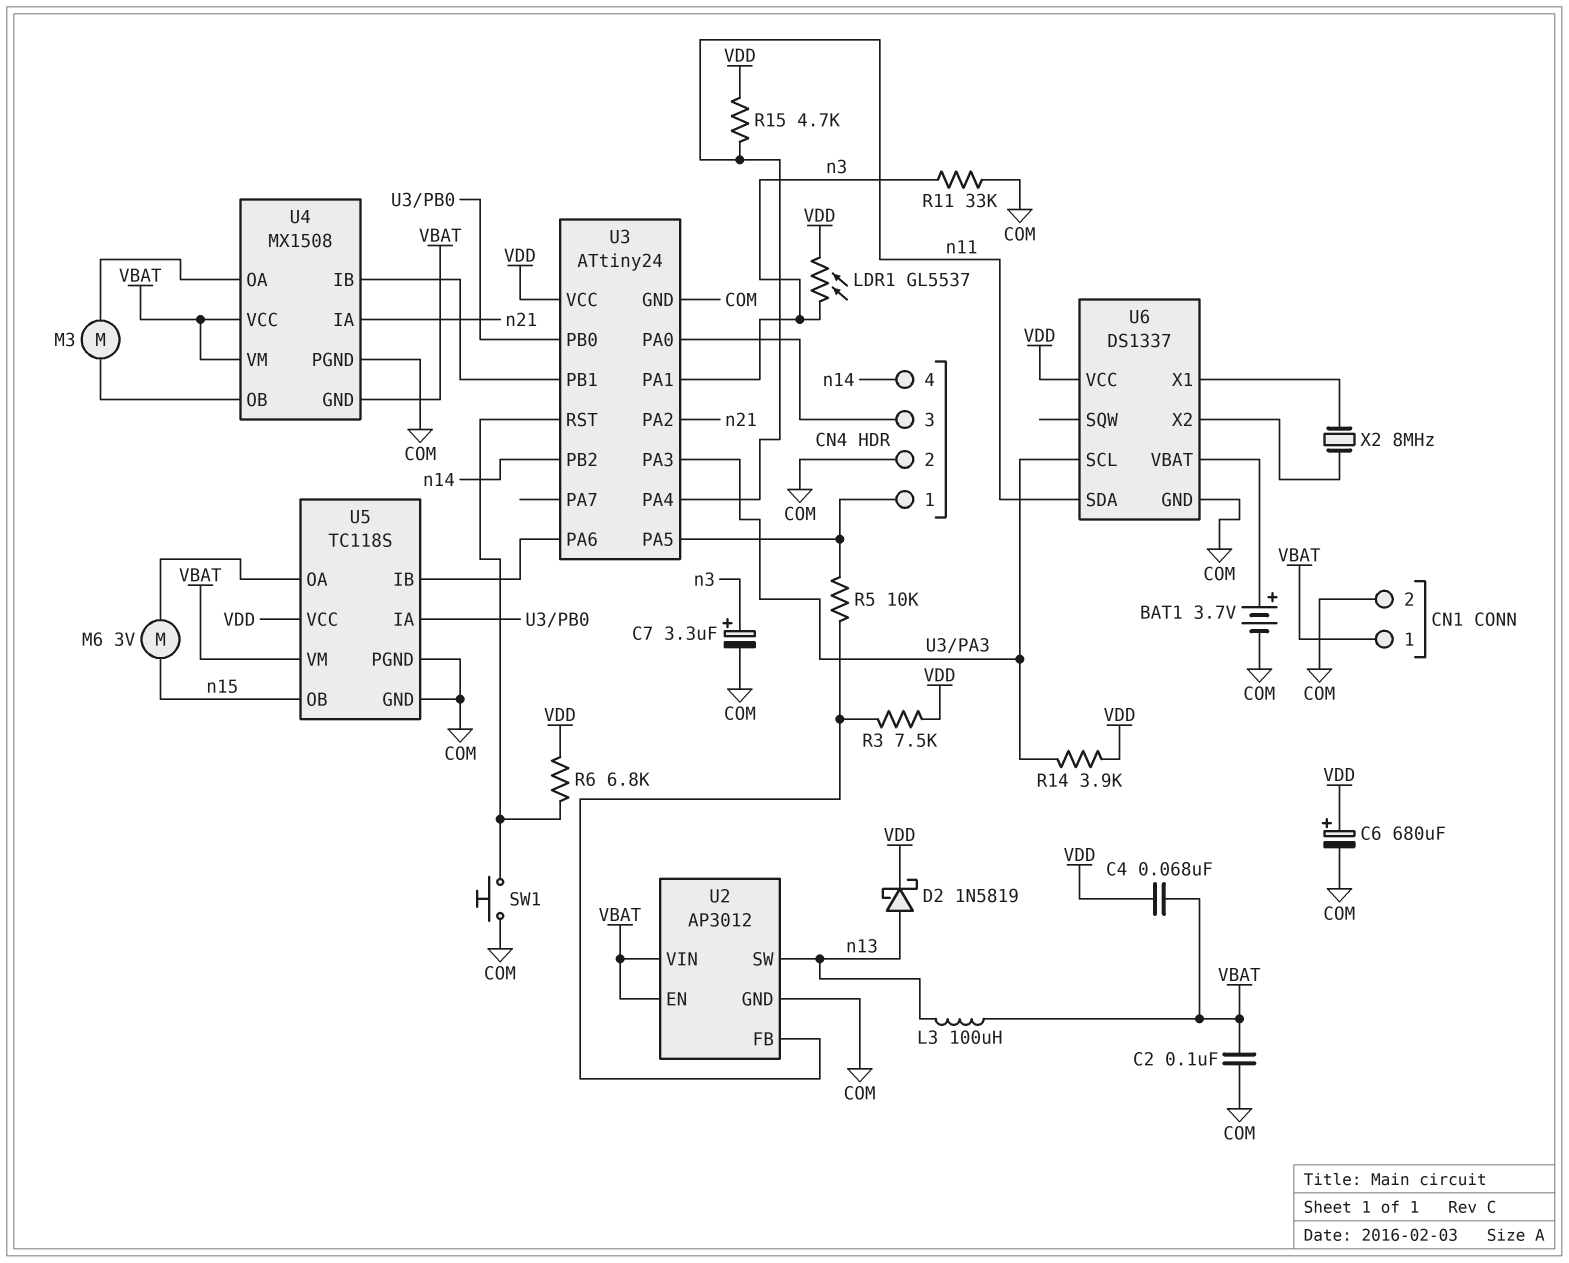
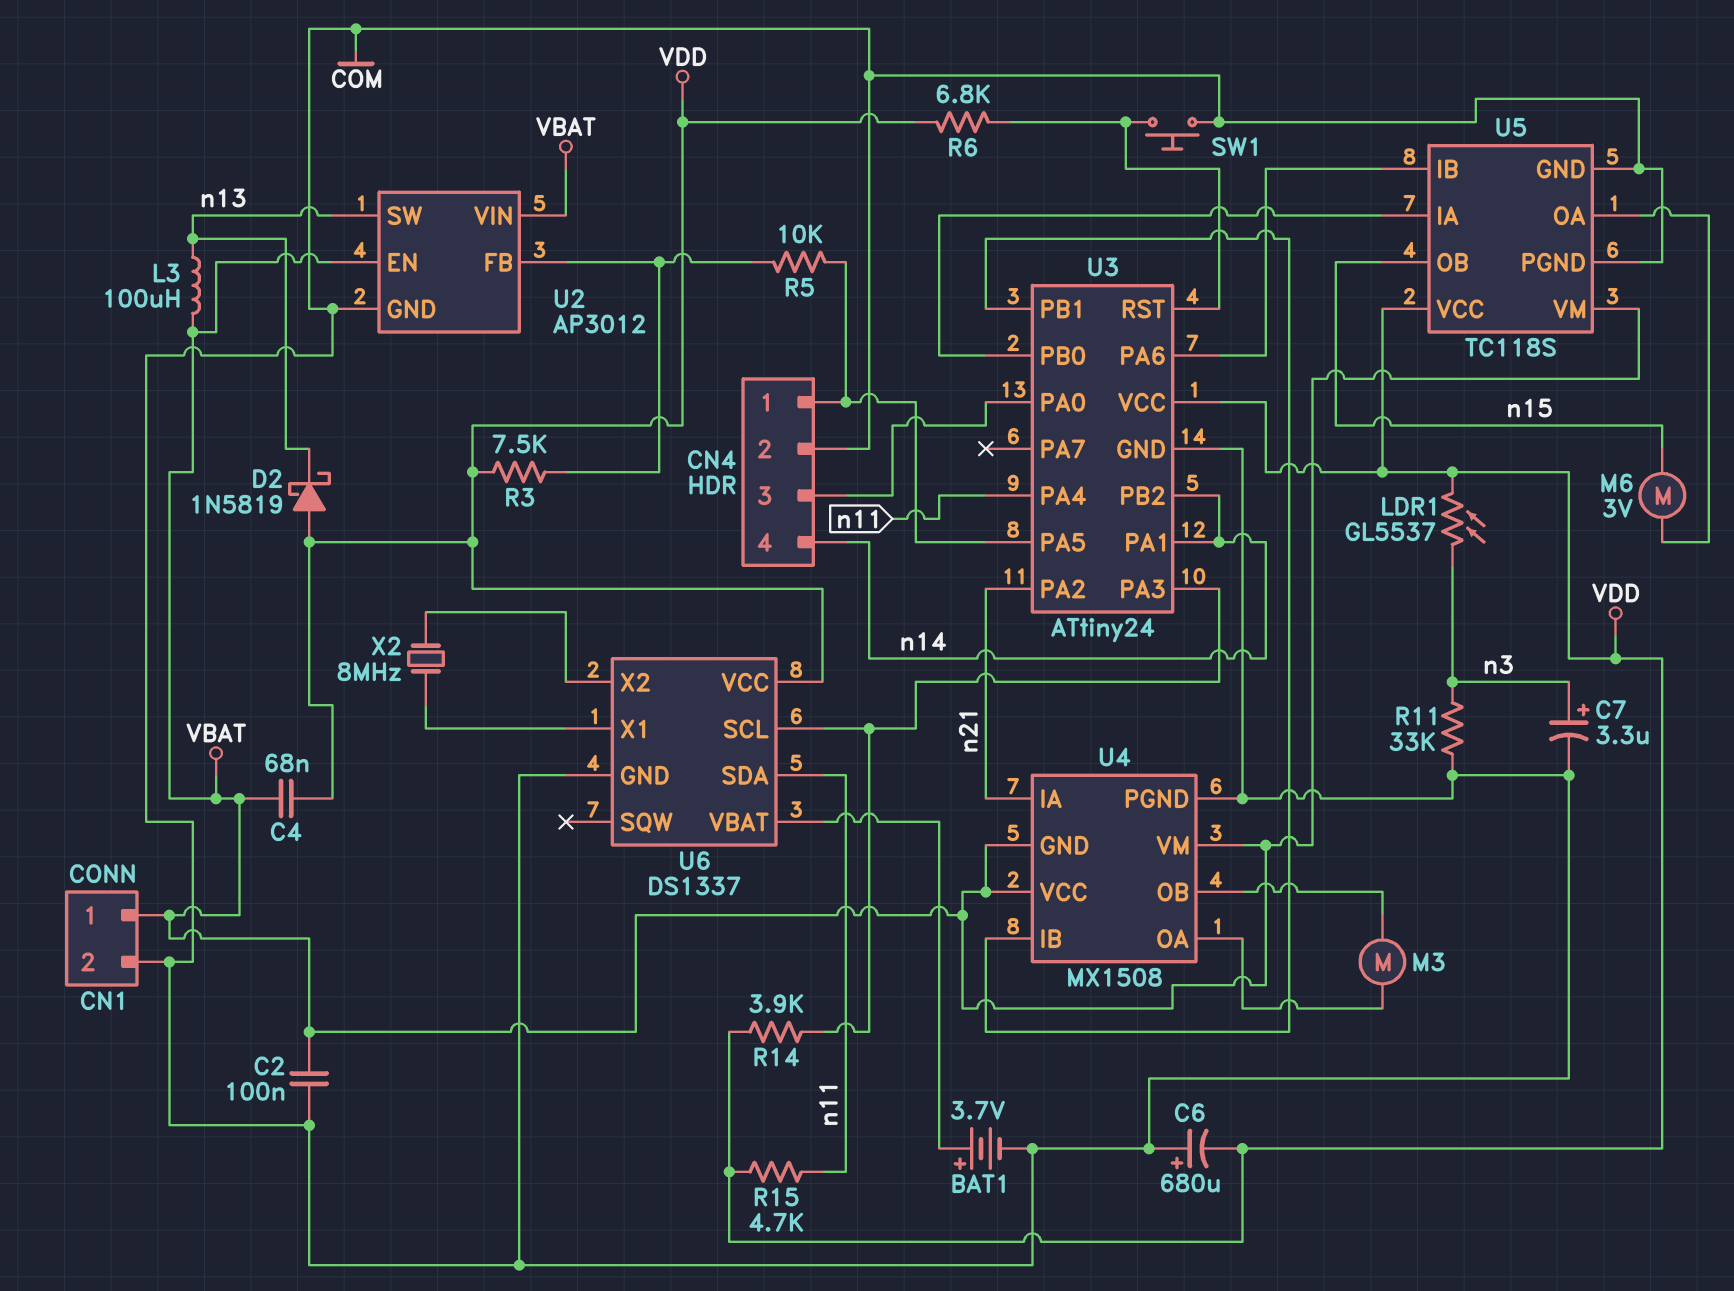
C6: 680uF (plus VDD, minus COM) -> 680uF (plus COM, minus VDD)
D2: schottky 1N5819 (A n13, K VDD) -> schottky 1N5819 (A VDD, K n13)
U3 pin PA1: n3 -> n14

